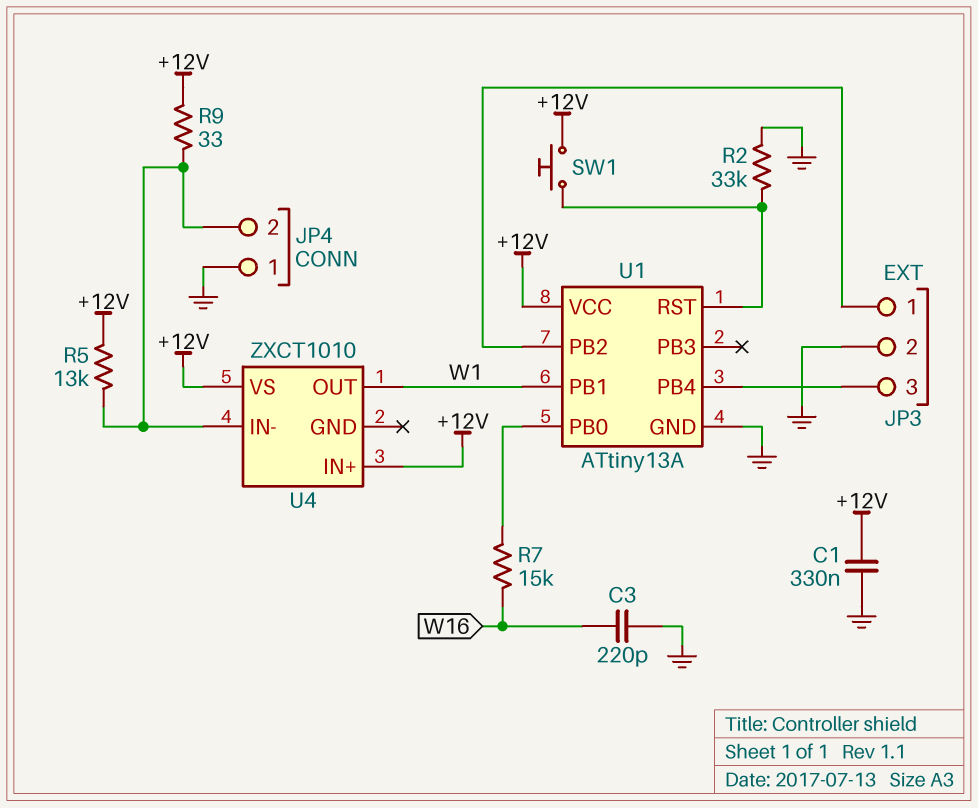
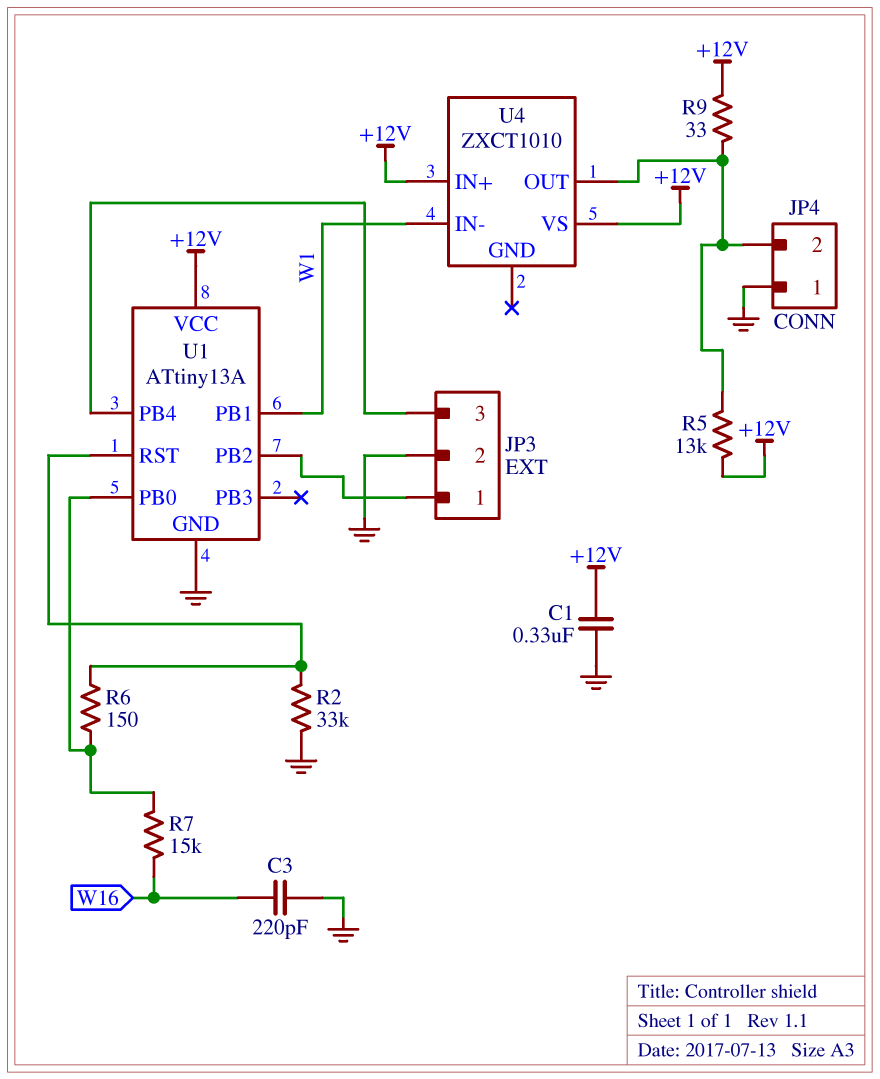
R6: none -> 150 (U1/PB0, U1/RST)
SW1: button (+12V, U1/RST) -> none
U4 pin IN-: JP4/2 -> W1
U4 pin OUT: W1 -> JP4/2

